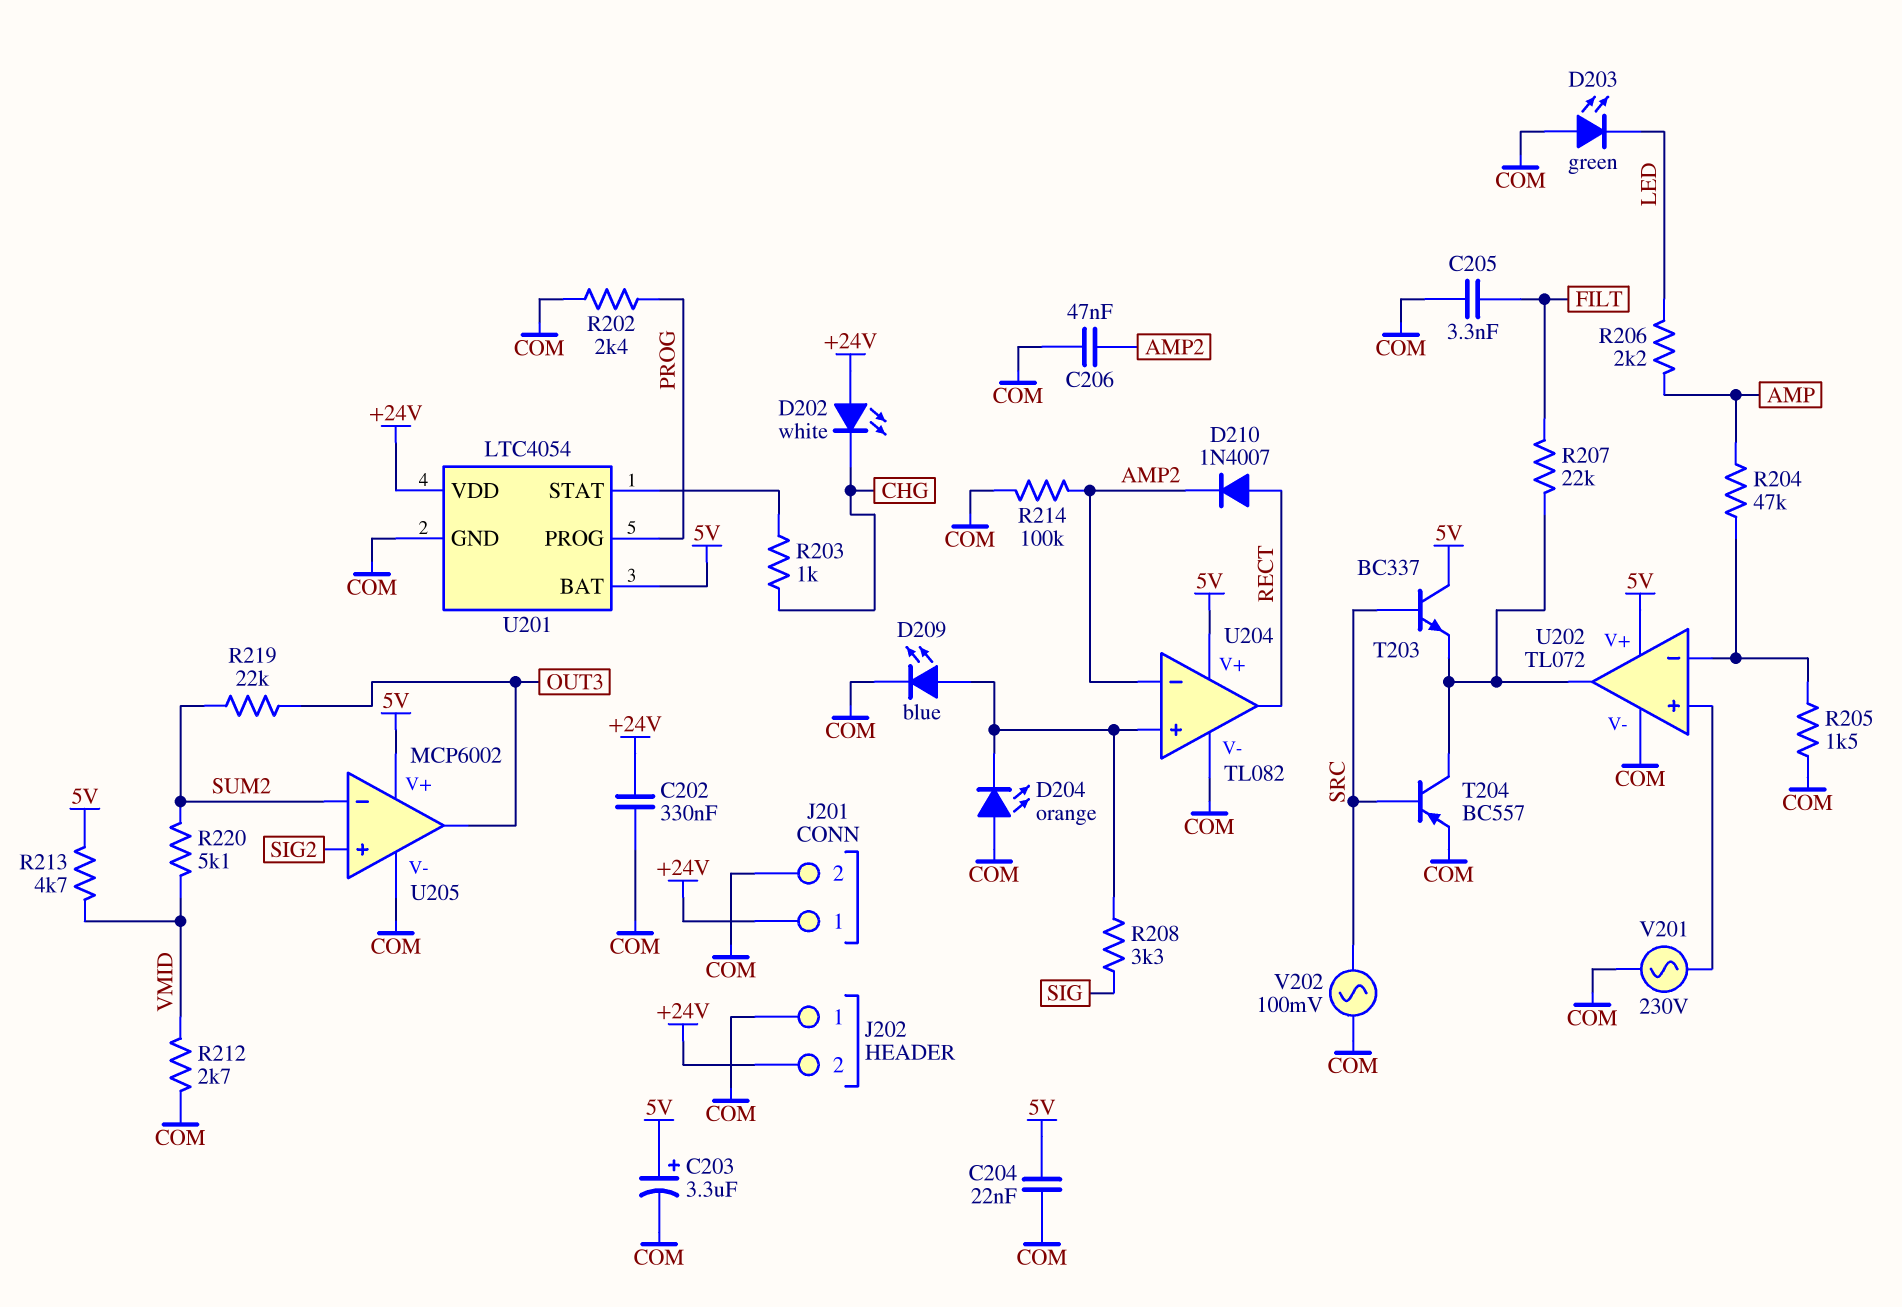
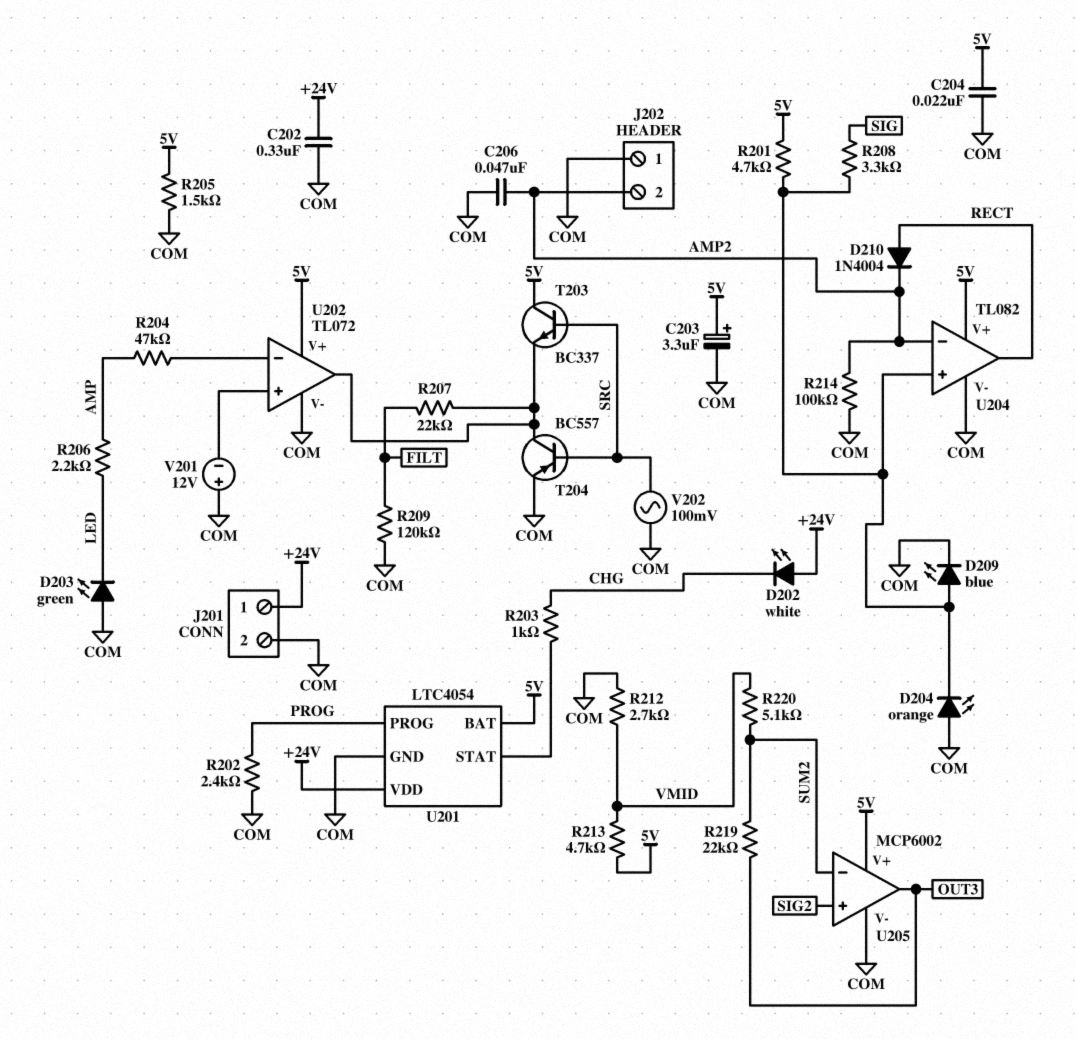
C205: 3.3nF (COM, FILT) -> none
D210: diode 1N4007 (A RECT, K AMP2) -> diode 1N4004 (A RECT, K AMP2)
J202 pin 2: +24V -> AMP2
R201: none -> 4.7k (5V, U204/in+)
R205: 1.5k (COM, U202/in-) -> 1.5k (5V, COM)
R209: none -> 120k (COM, FILT)
V201: AC 230V (COM, U202/in+) -> 12V (plus COM, minus U202/in+)

